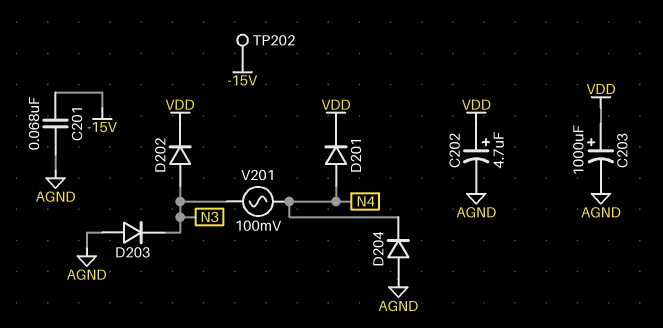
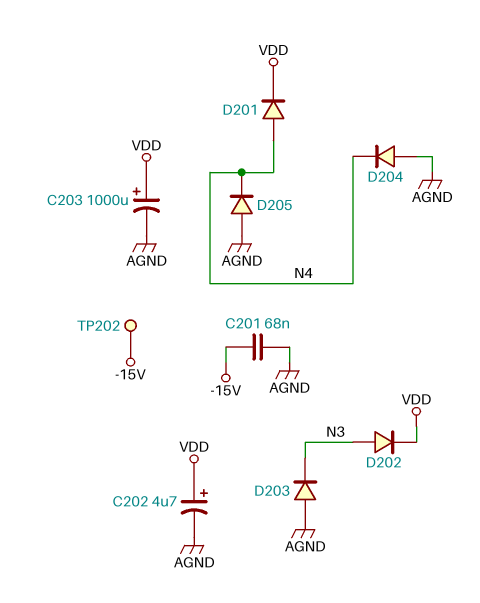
D205: none -> diode (A AGND, K N4)
V201: AC 100mV (N3, N4) -> none

